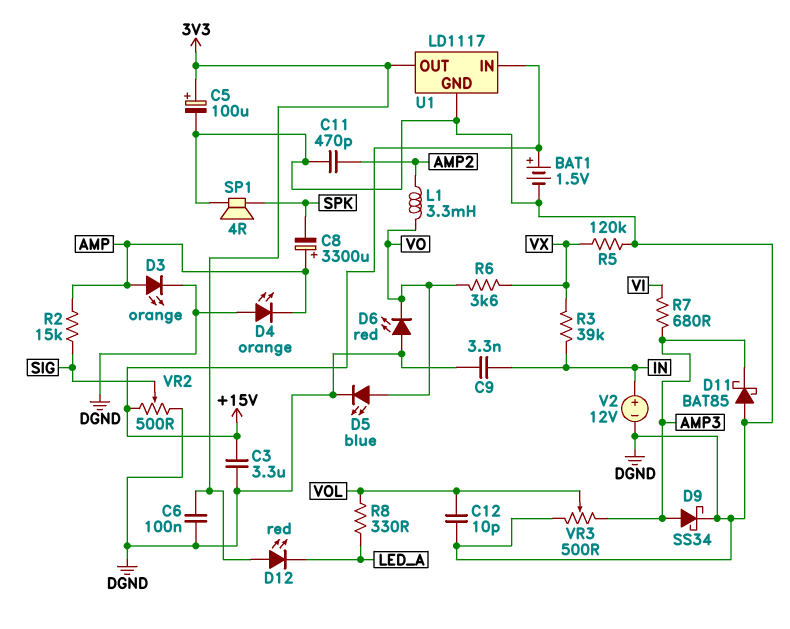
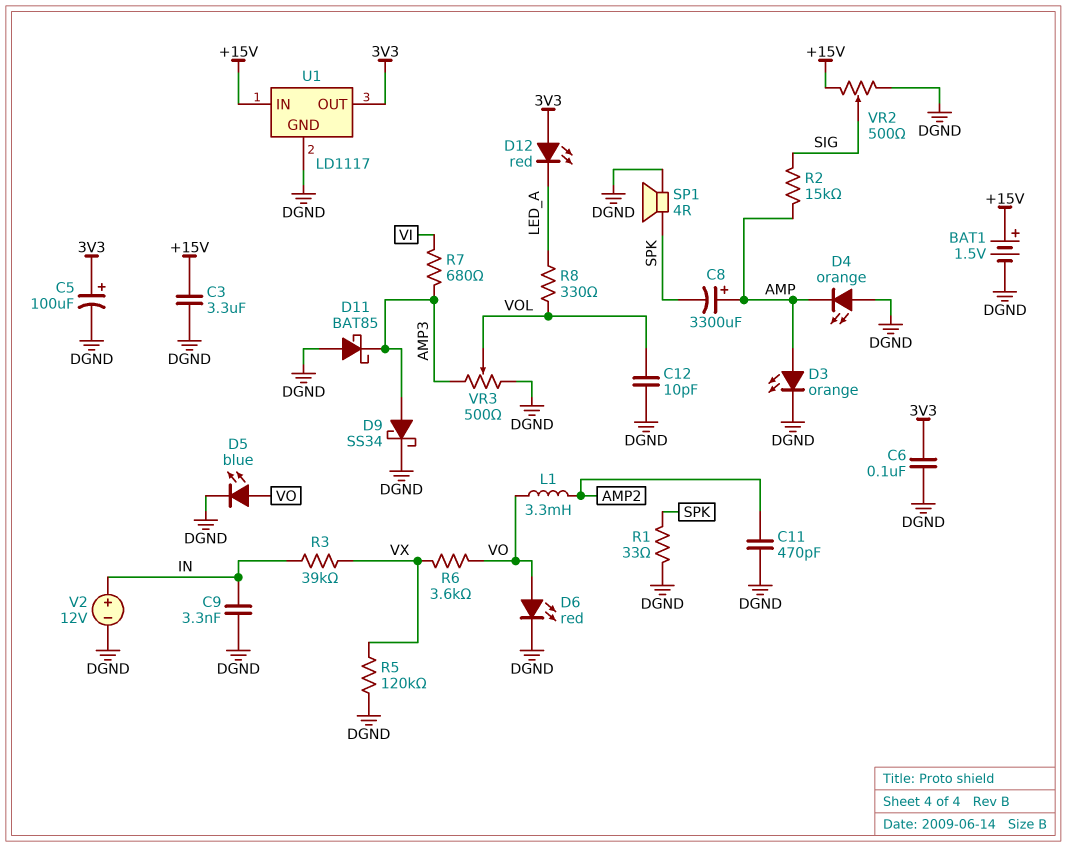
D6: LED red (A DGND, K VO) -> LED red (A VO, K DGND)
R1: none -> 33 (DGND, SPK)

